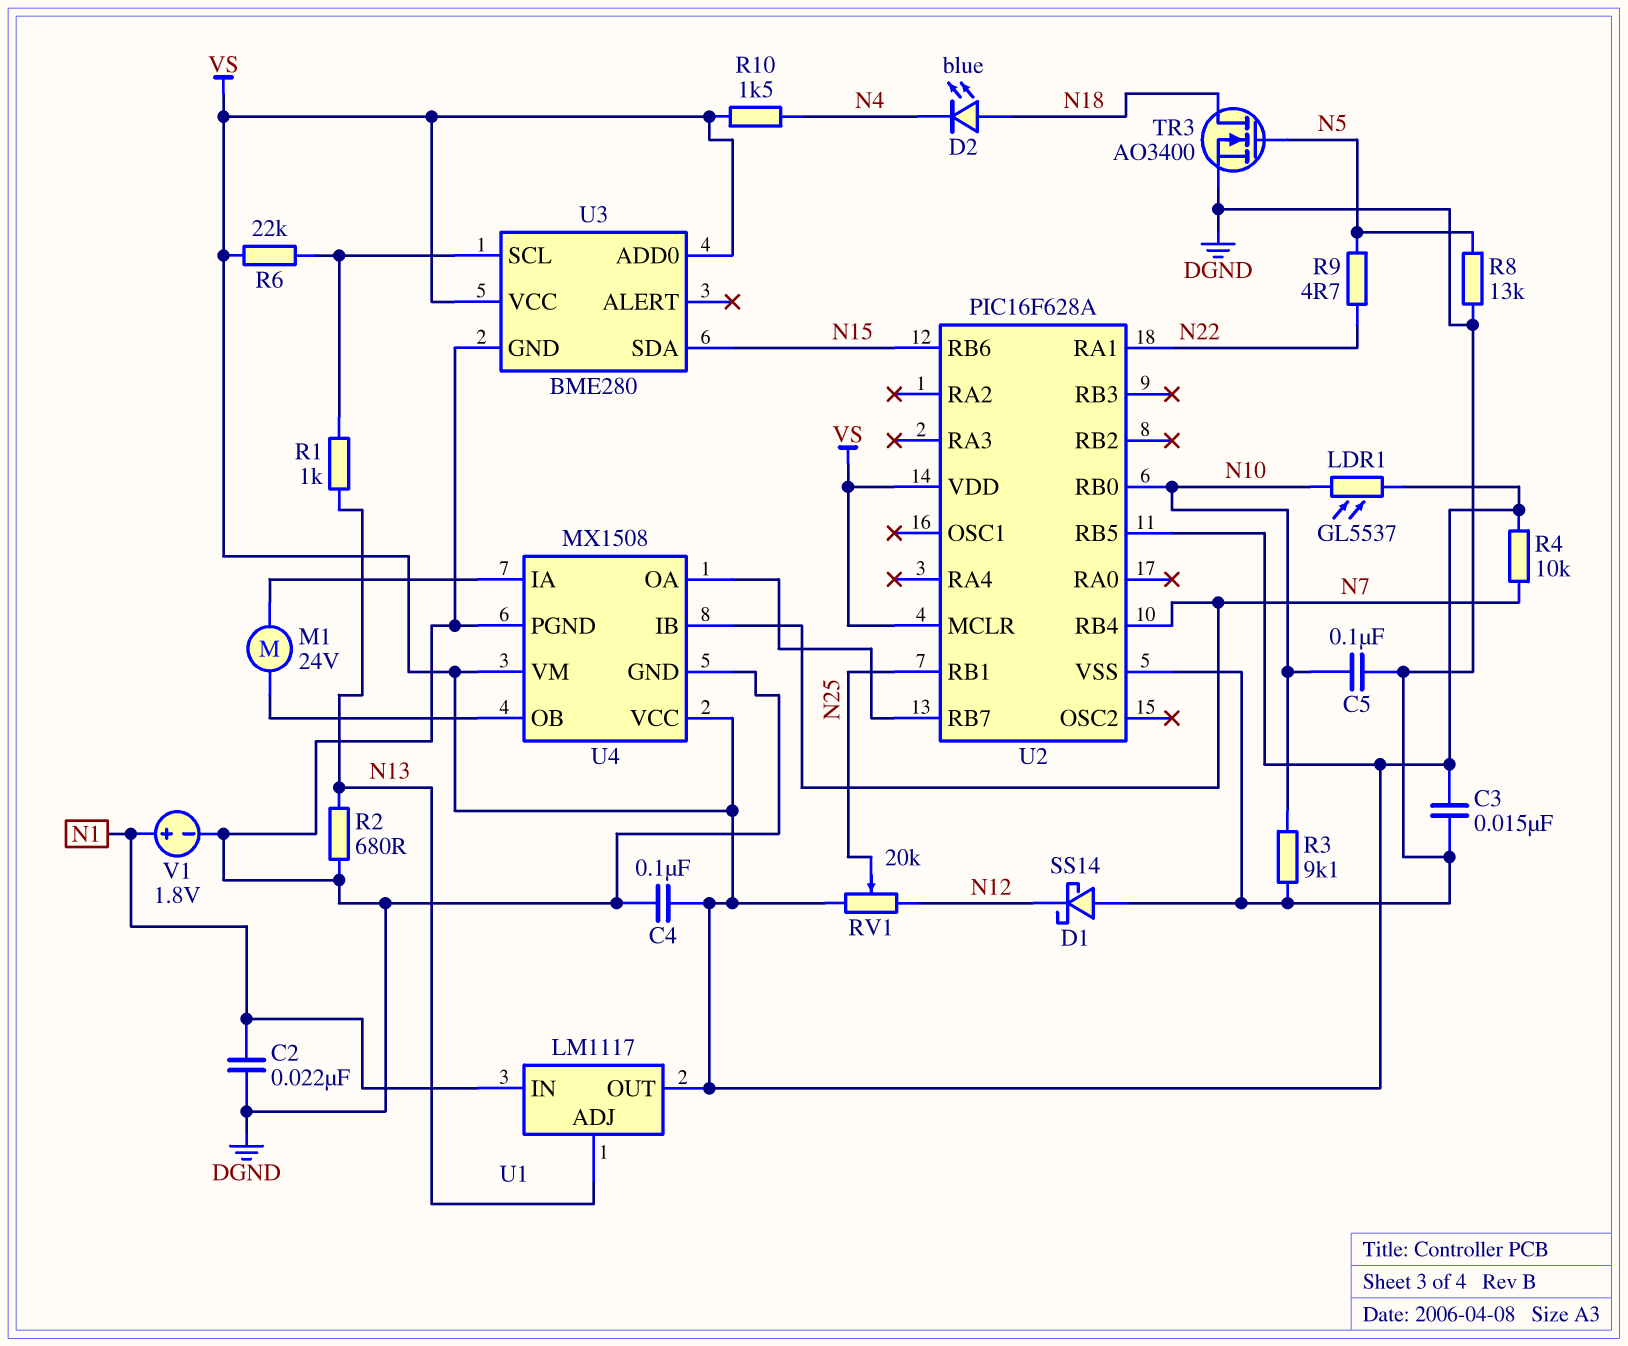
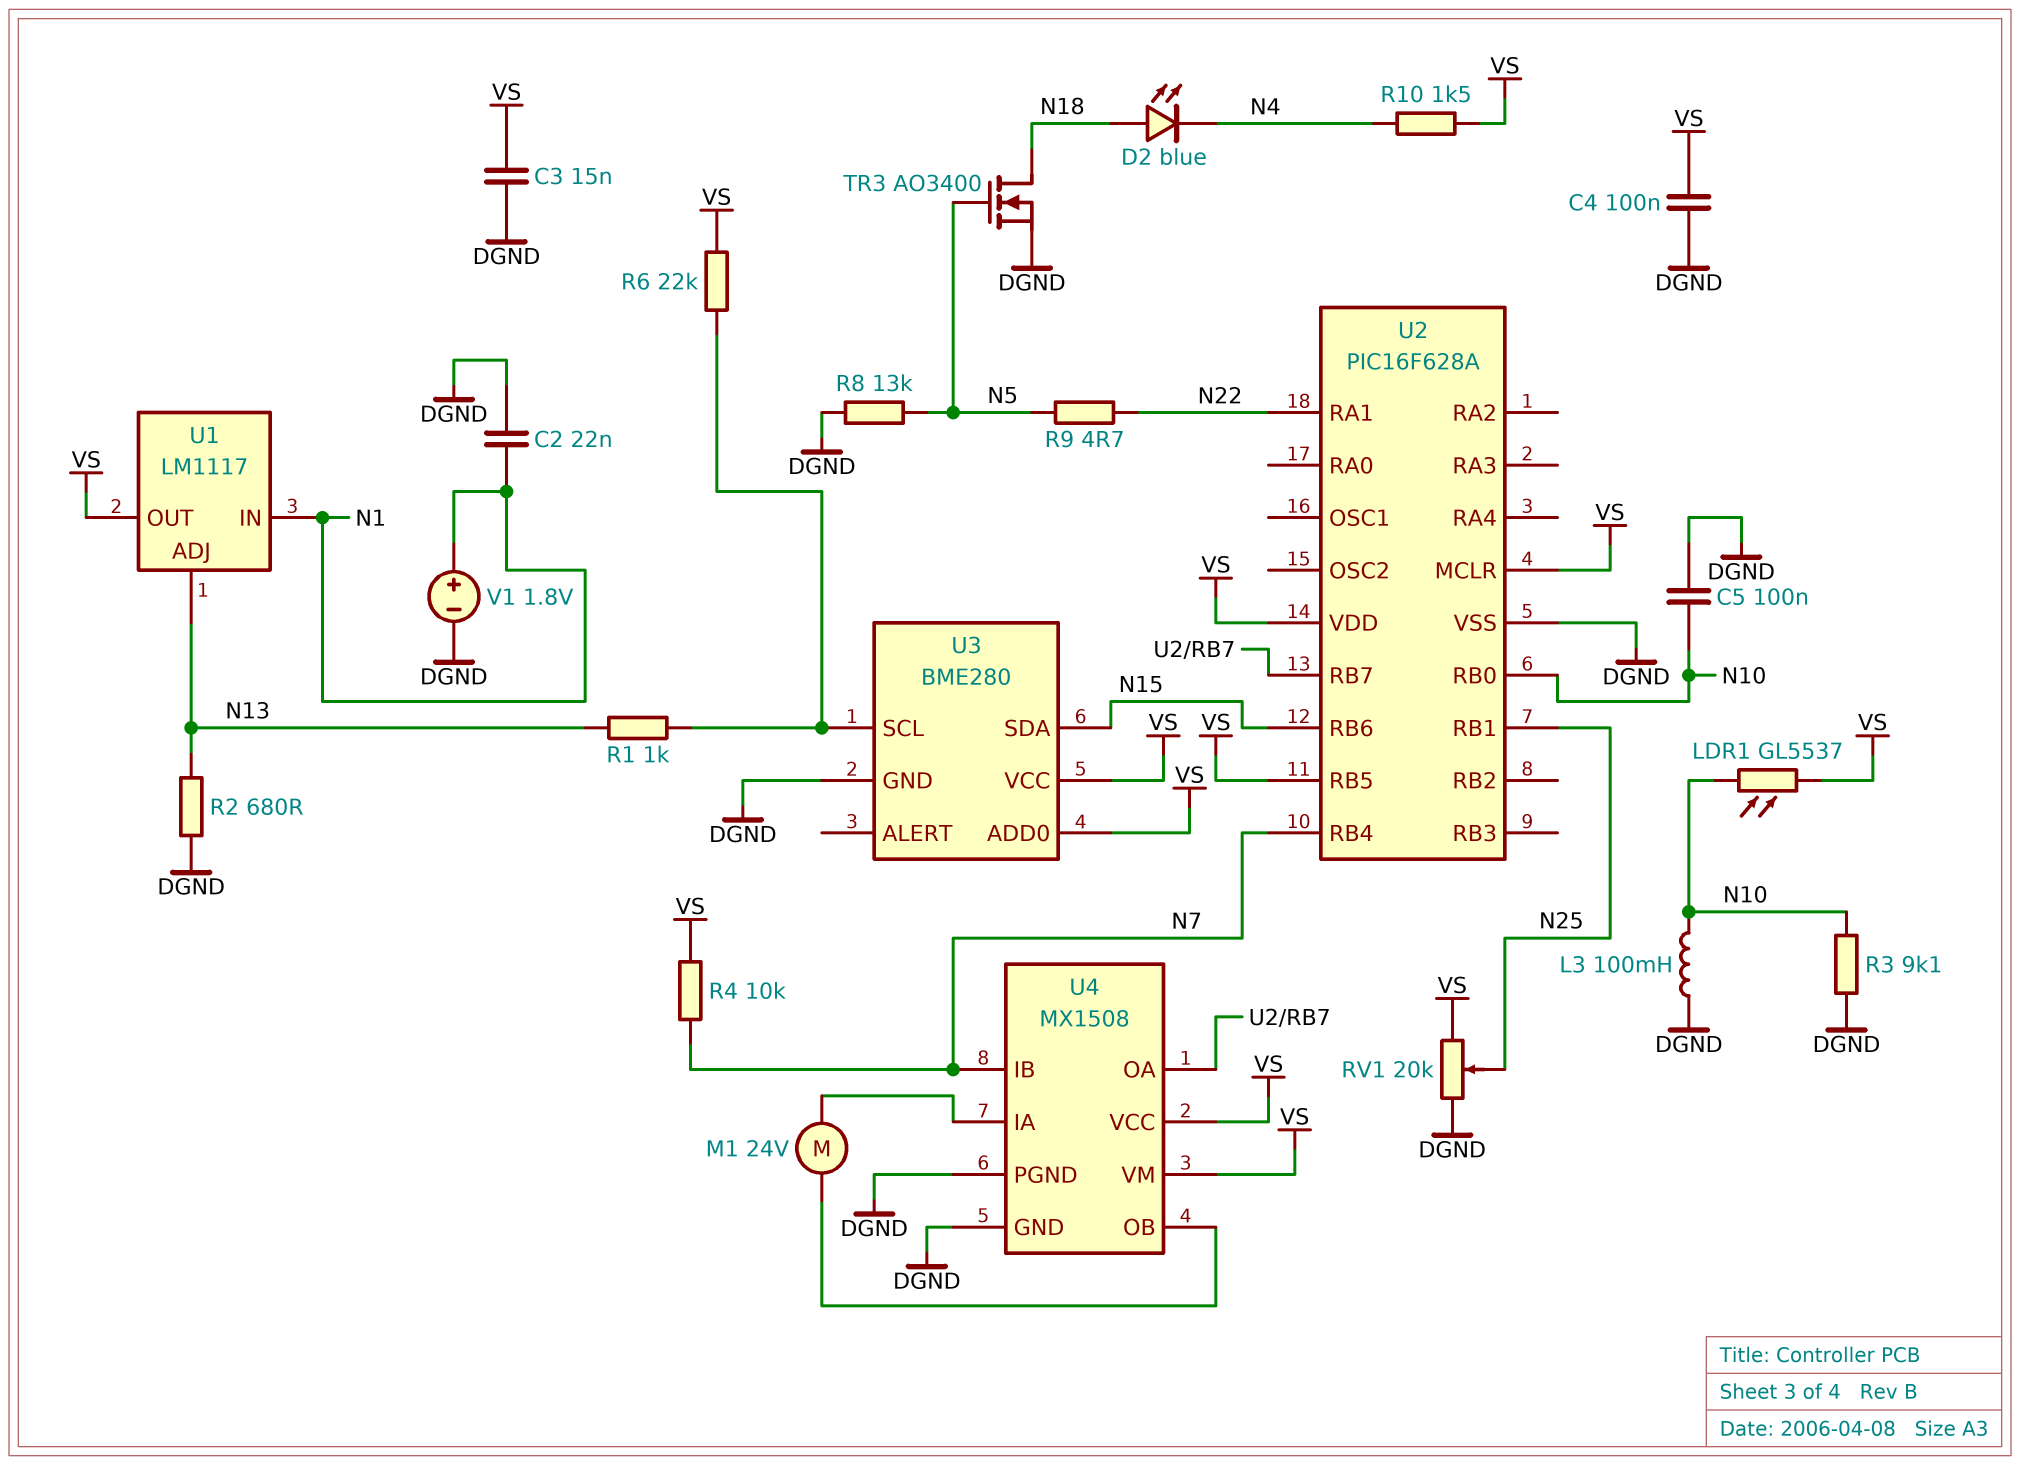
D1: schottky SS14 (A DGND, K N12) -> none
L3: none -> 100mH (DGND, N10)
RV1: 20k (N12, VS, wiper N25) -> 20k (DGND, VS, wiper N25)

